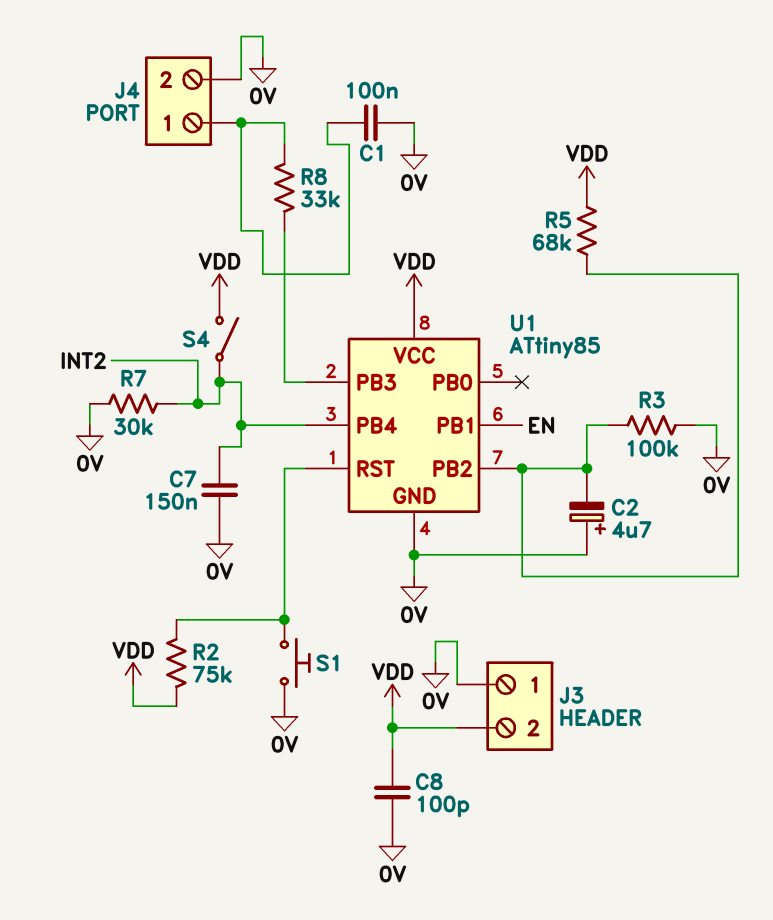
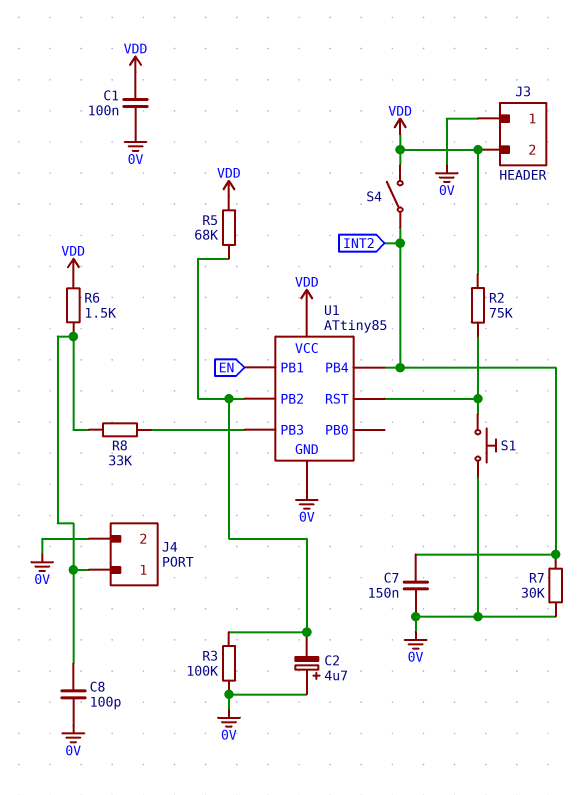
C1: 100nF (0V, J4/1) -> 100nF (0V, VDD)
C8: 100pF (0V, VDD) -> 100pF (0V, J4/1)
R6: none -> 1.5k (J4/1, VDD)

